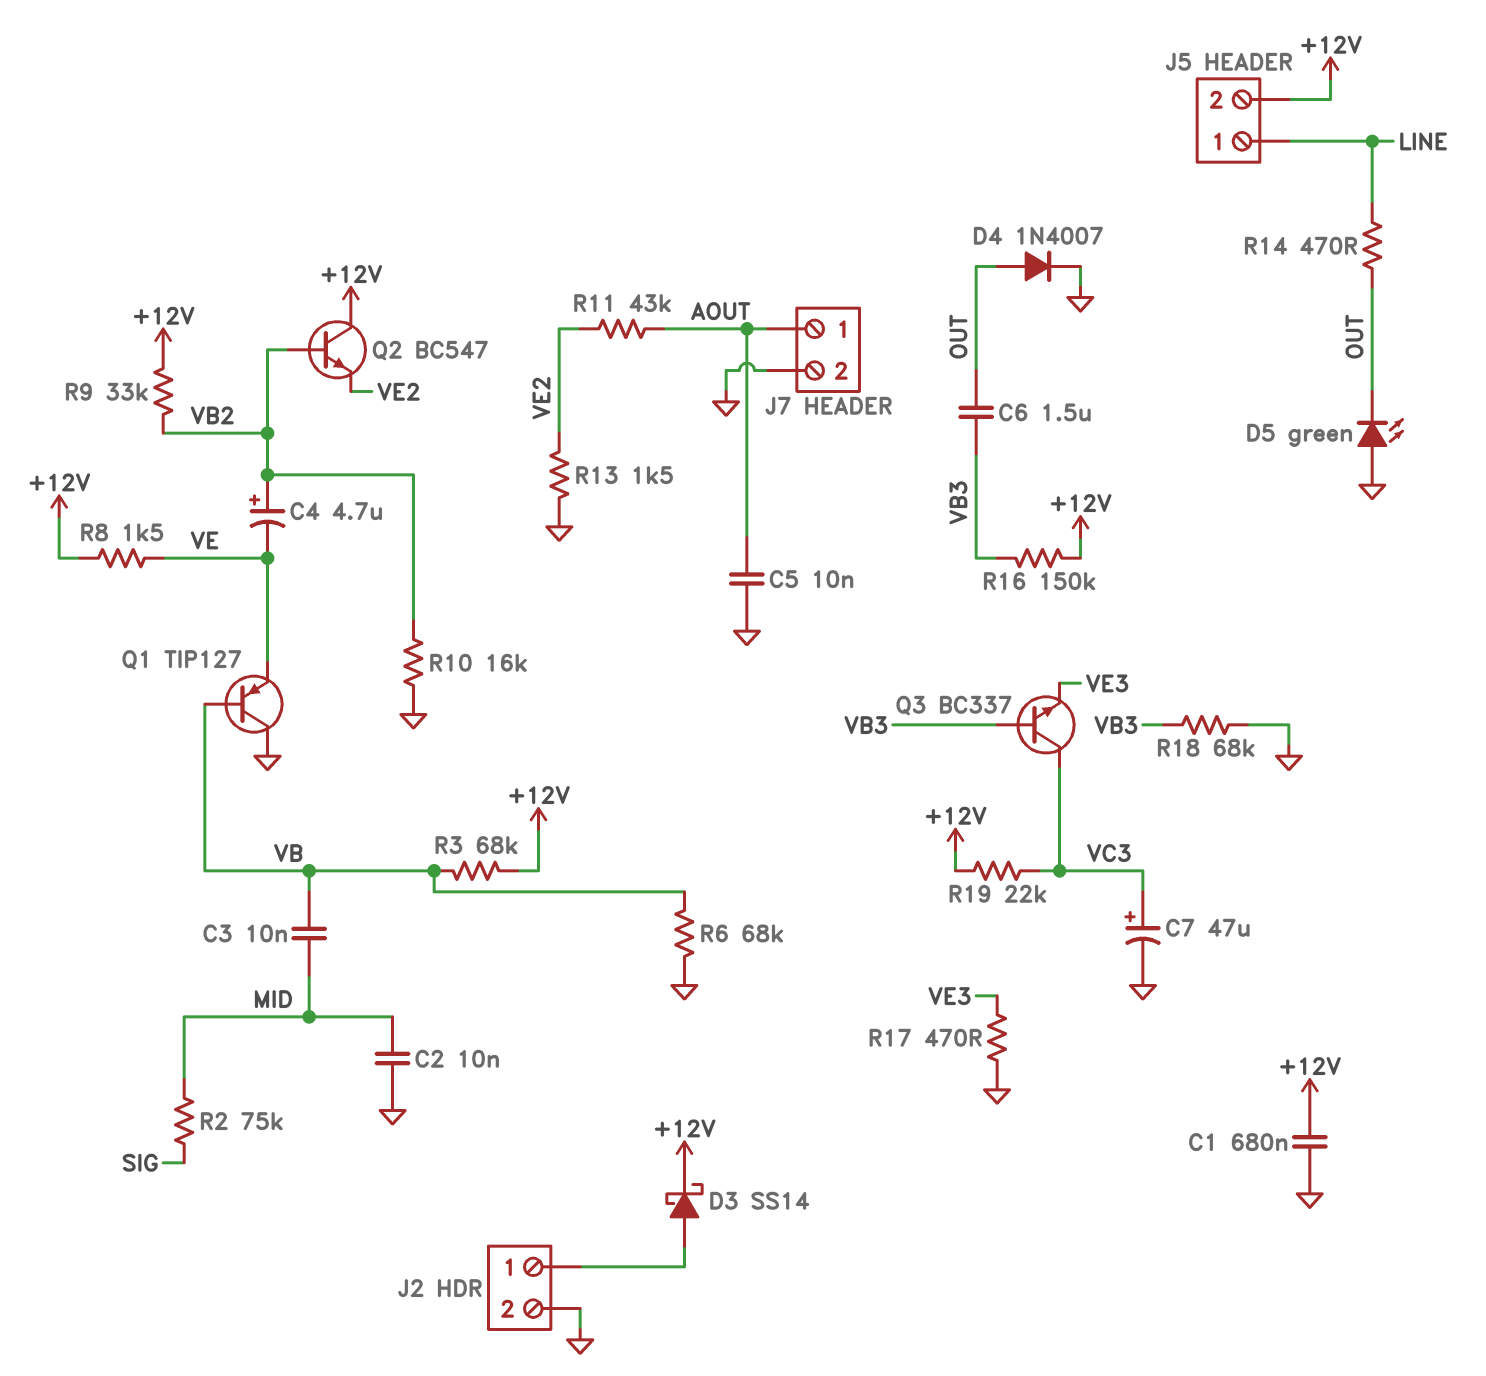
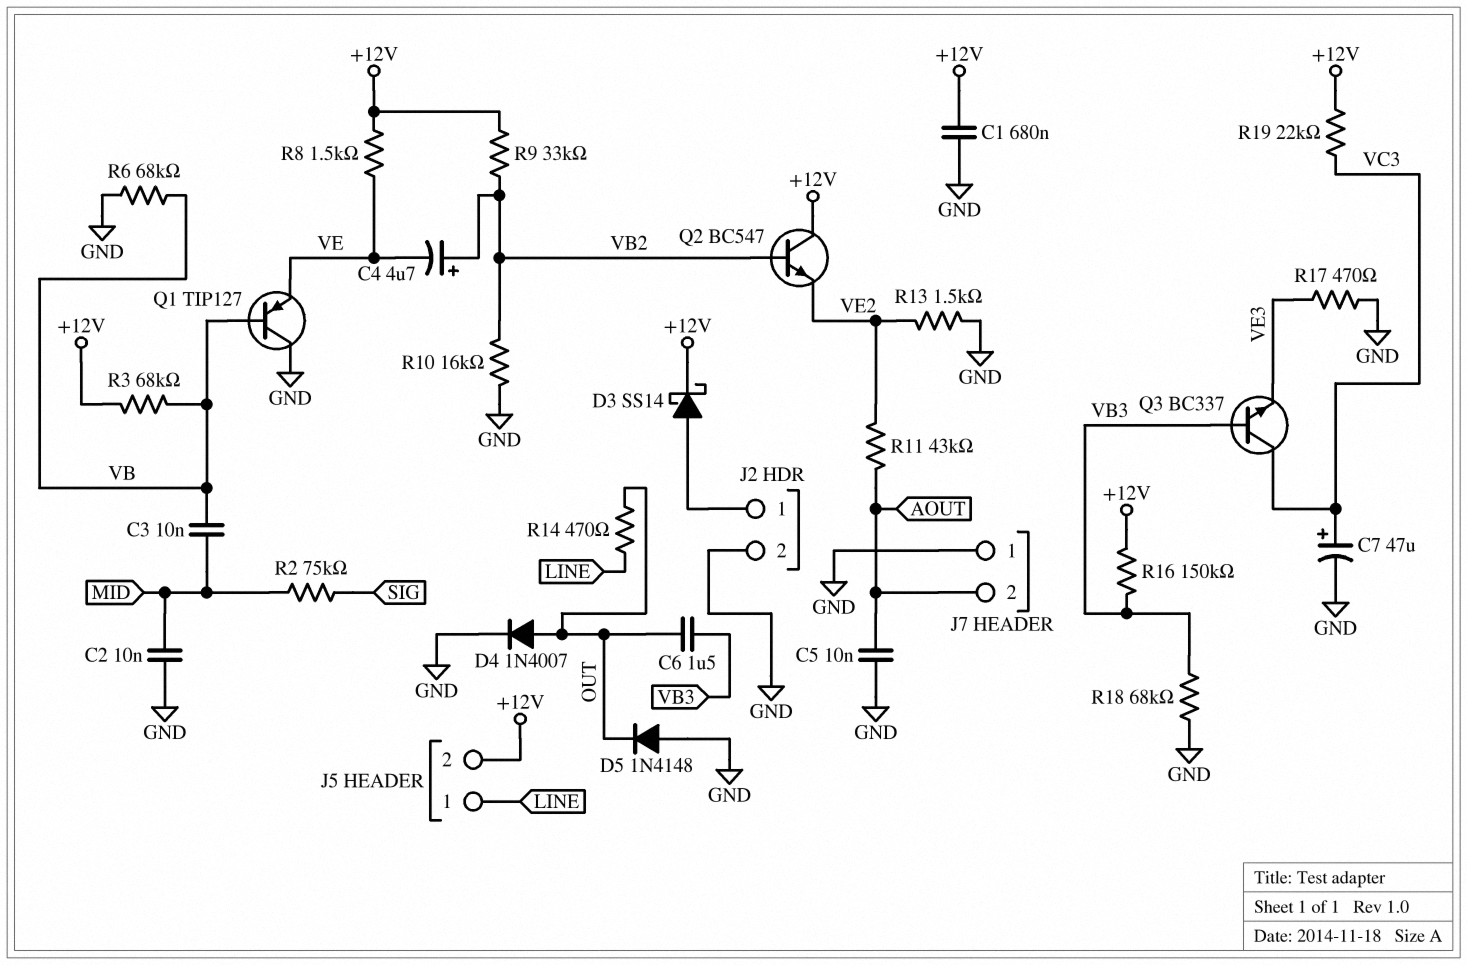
D5: LED green (A GND, K OUT) -> diode 1N4148 (A GND, K OUT)
J7 pin 1: AOUT -> GND
J7 pin 2: GND -> AOUT

